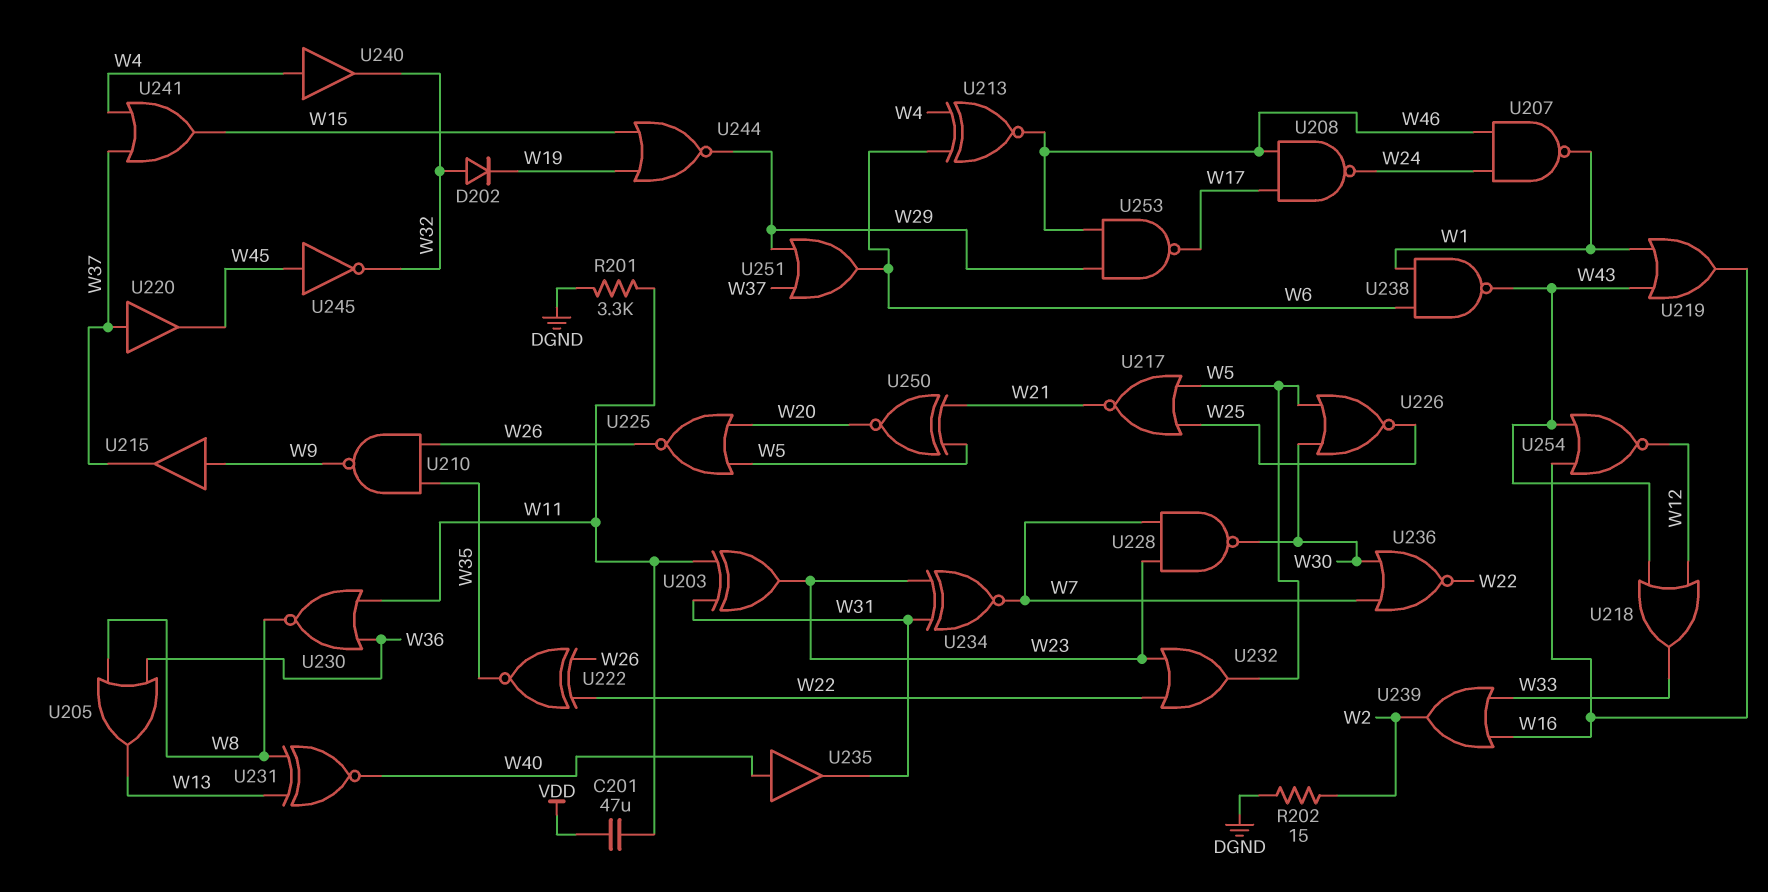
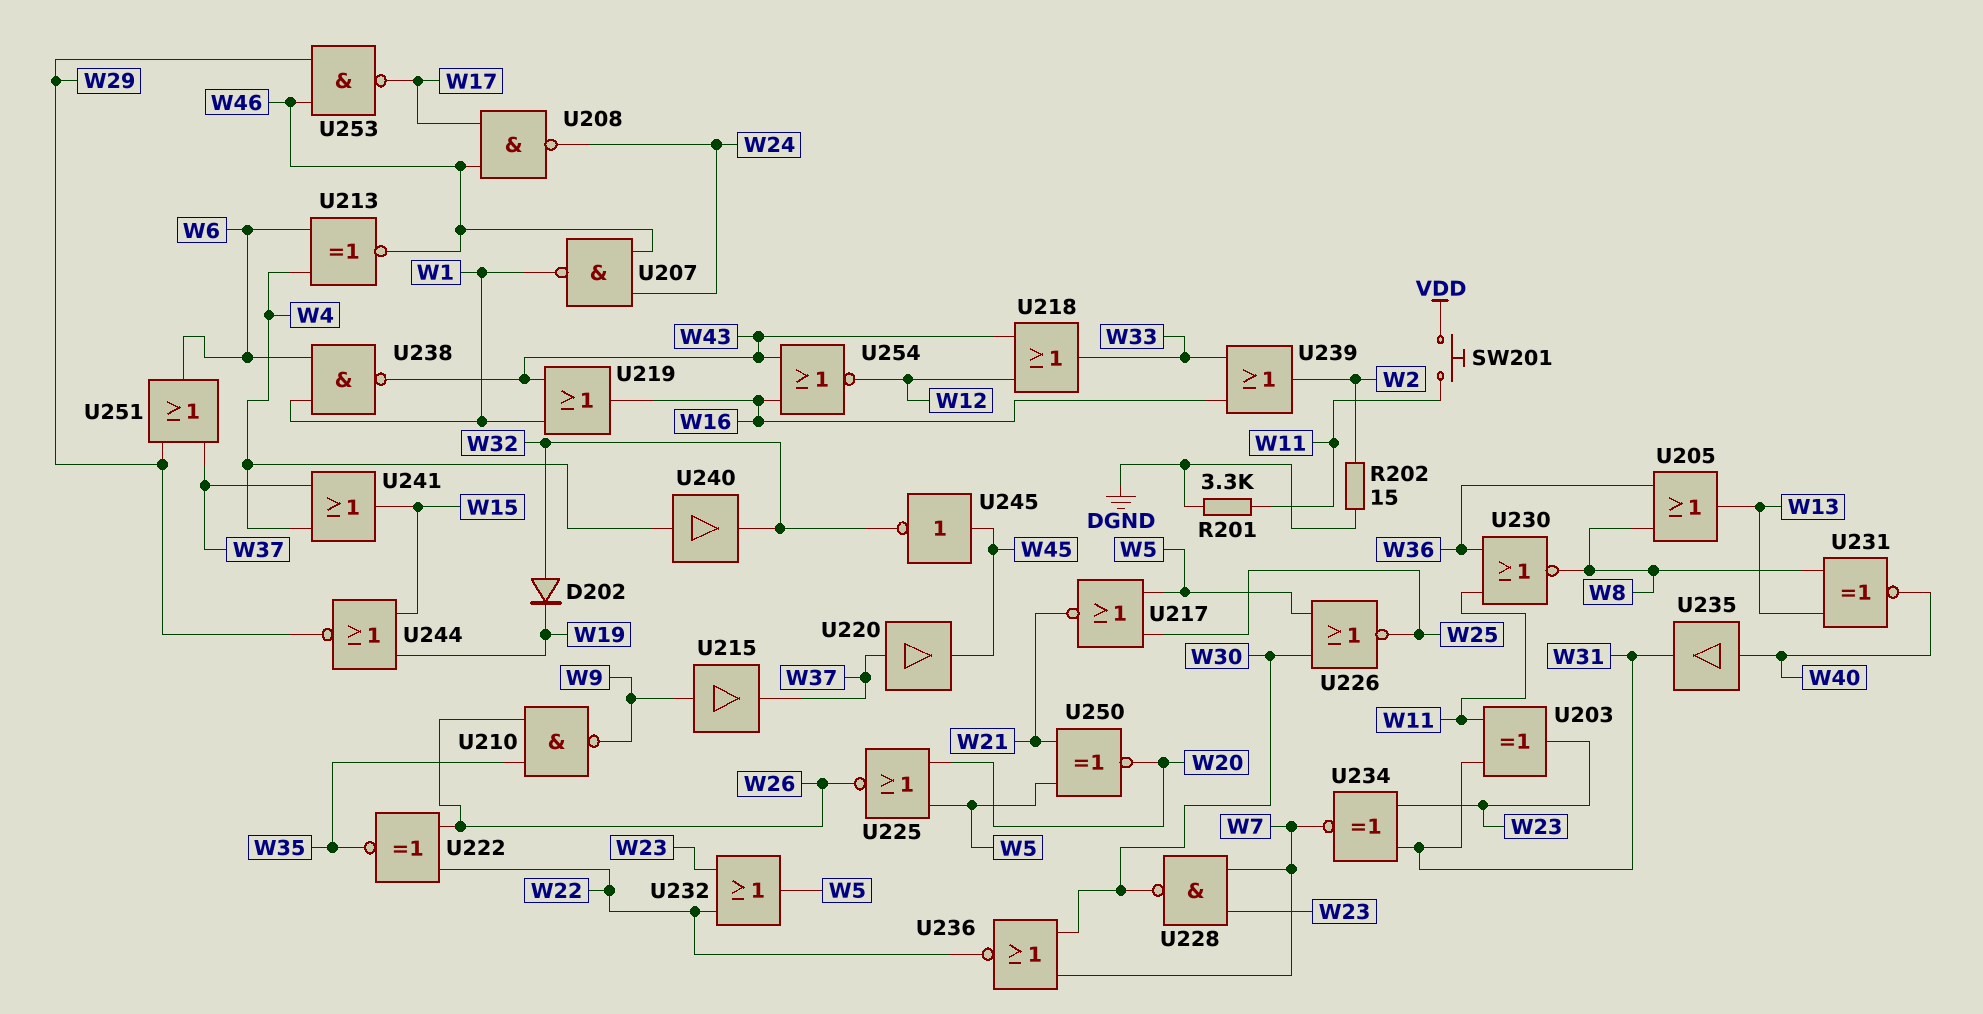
C201: 47uF (VDD, W11) -> none
SW201: none -> button (VDD, W11)

